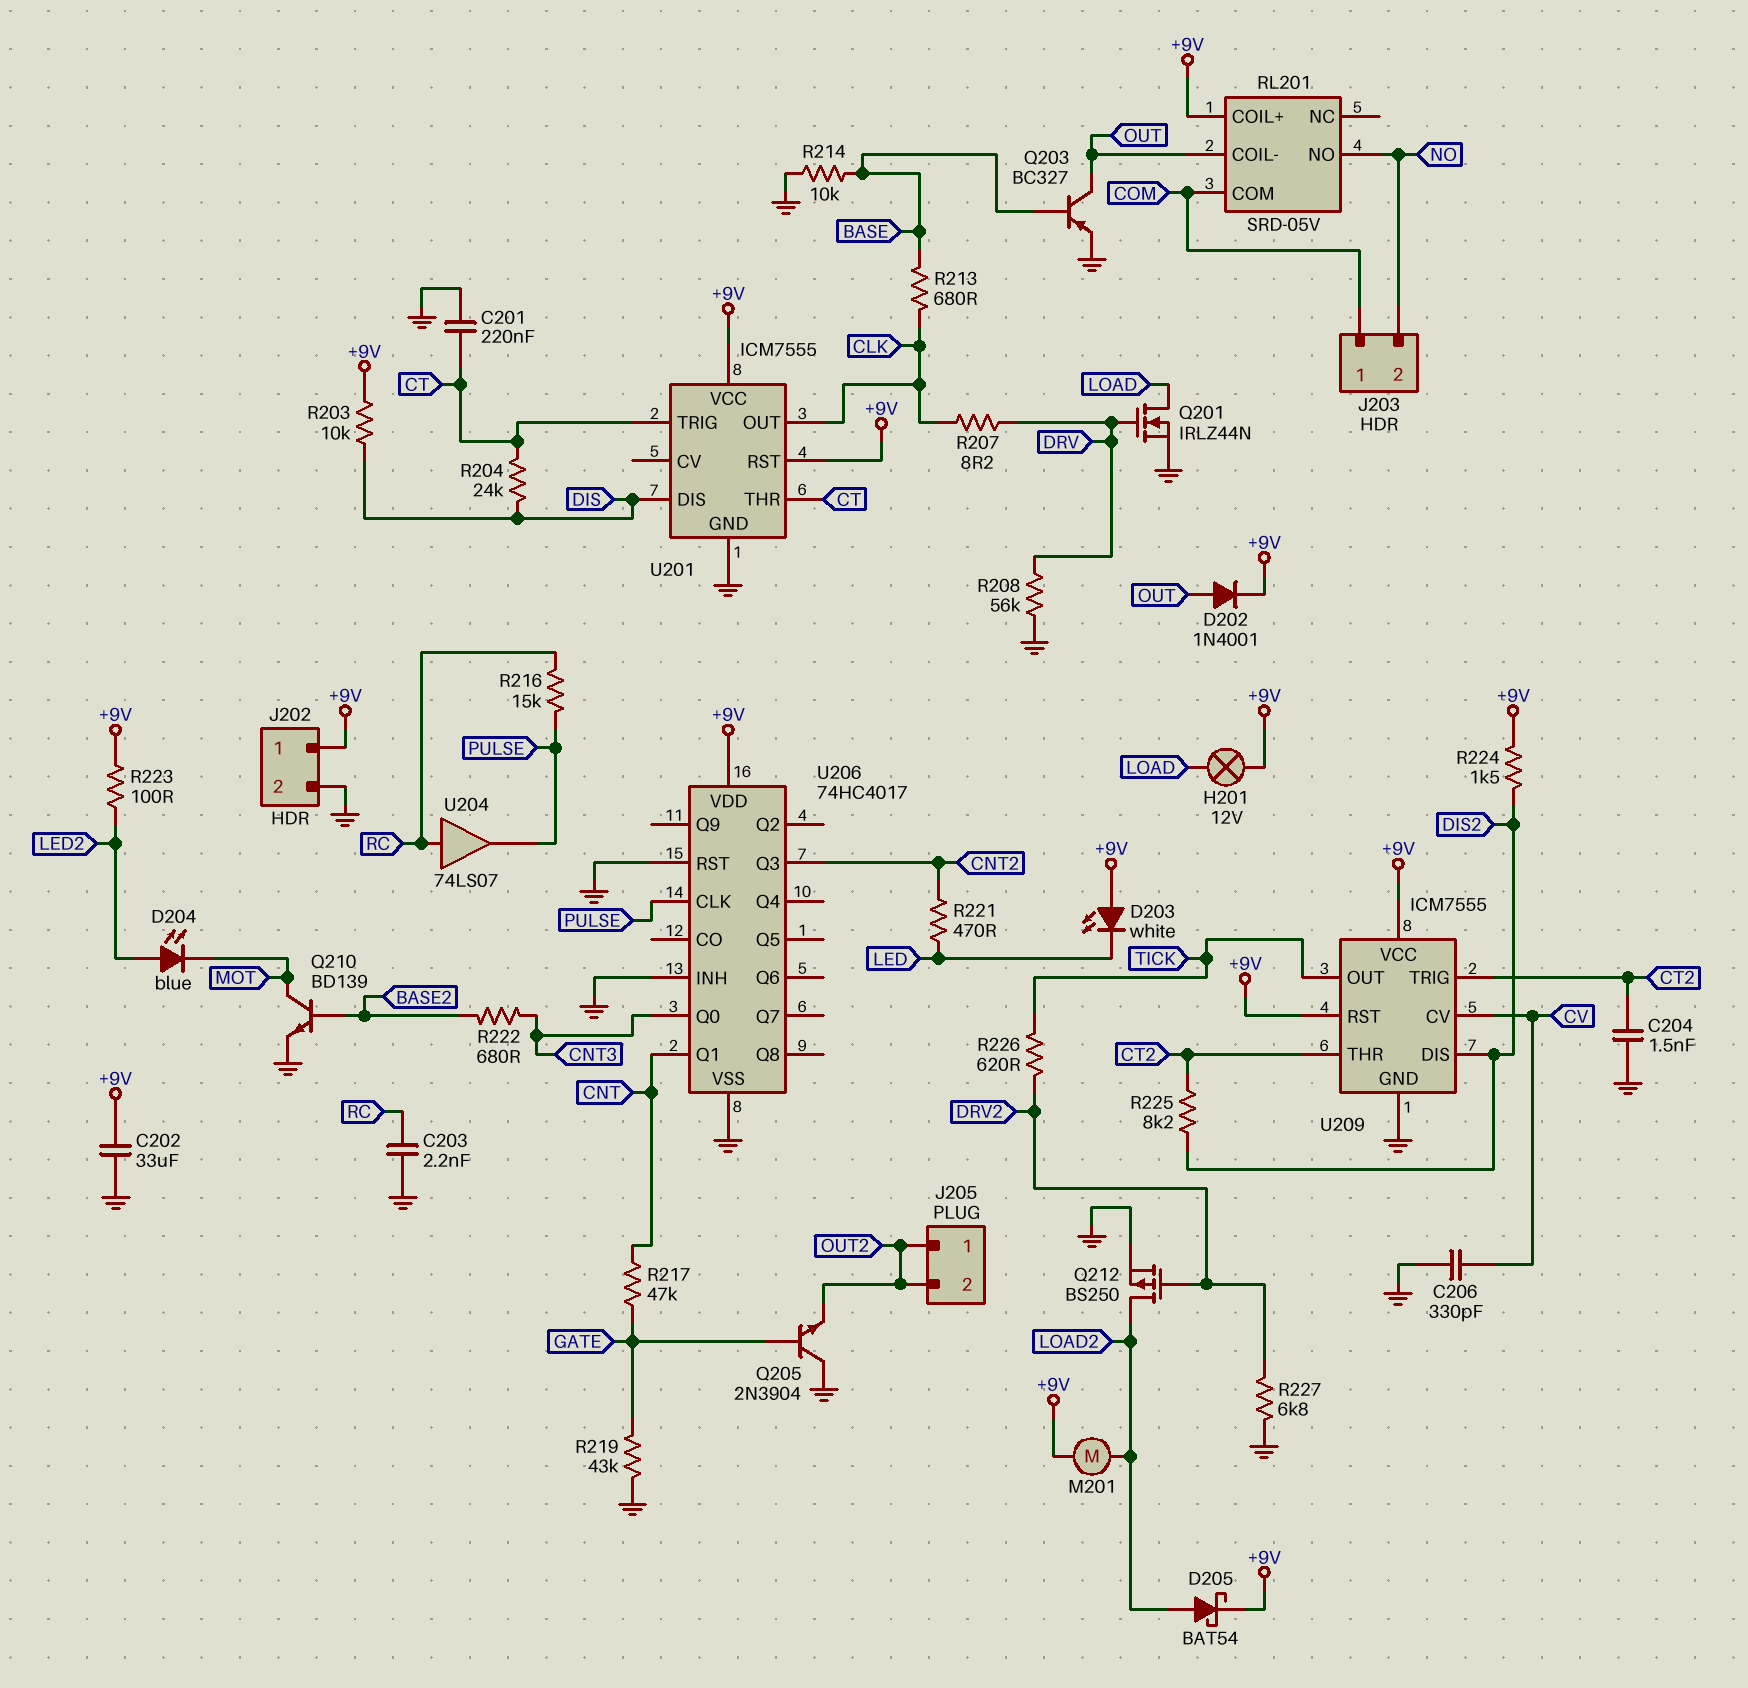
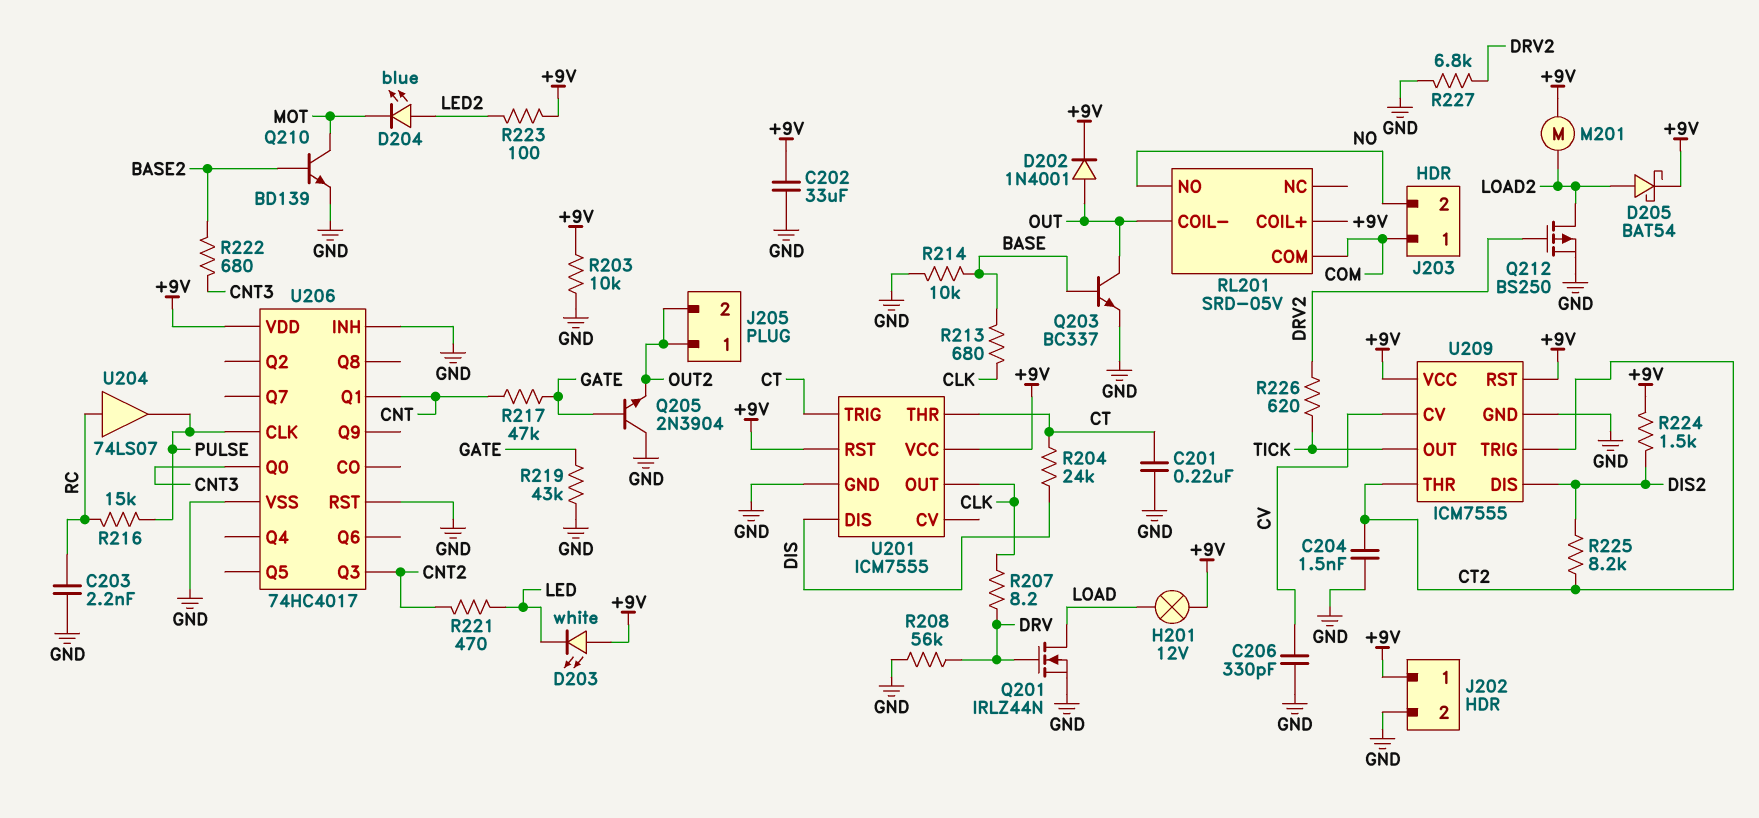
Q203: PNP BC327 (B BASE, C OUT, E GND) -> NPN BC337 (B BASE, C OUT, E GND)
R203: 10k (+9V, DIS) -> 10k (+9V, GND)

